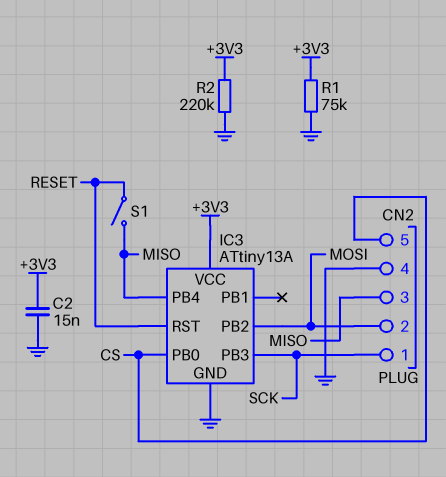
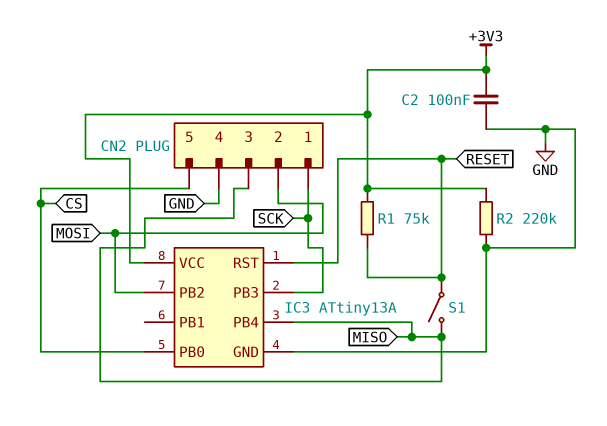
C2: 15nF (+3V3, GND) -> 100nF (+3V3, GND)
R1: 75k (+3V3, GND) -> 75k (+3V3, RESET)

